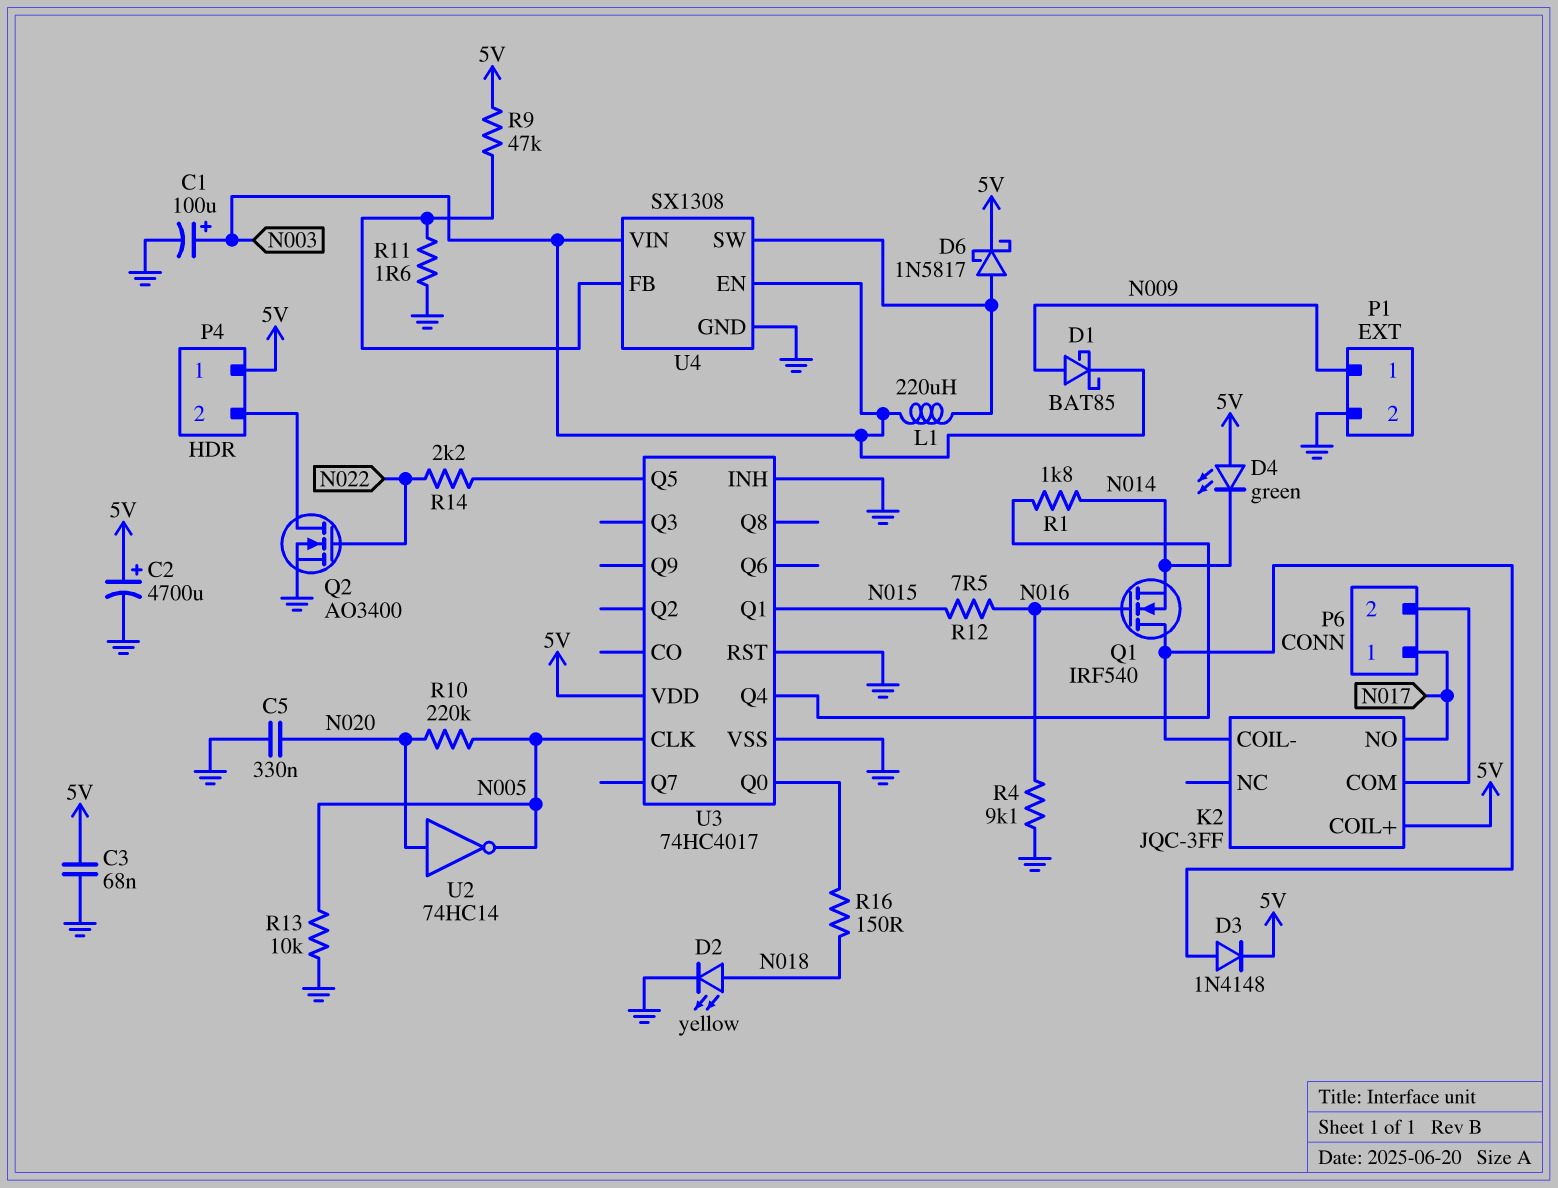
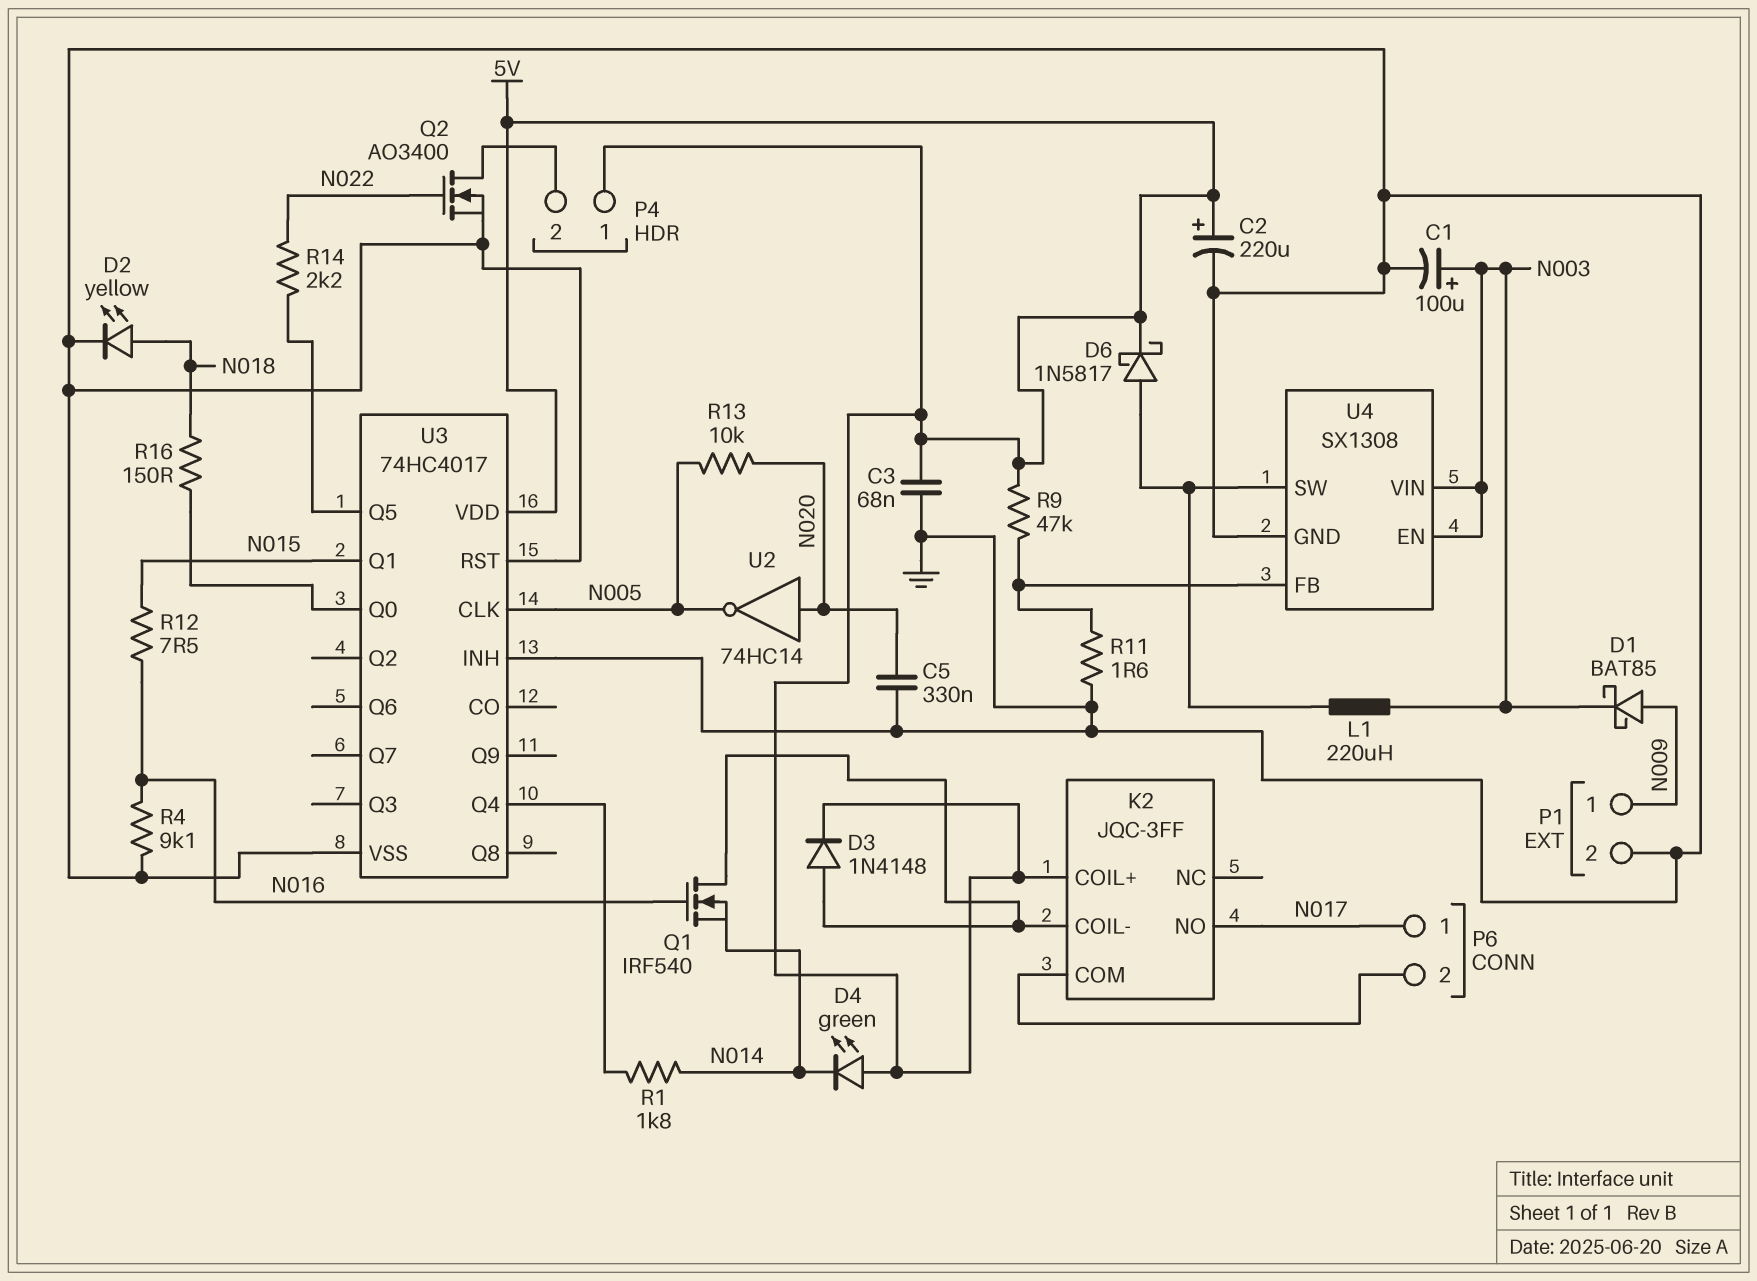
C2: 4700uF (plus 5V, minus GND) -> 220uF (plus 5V, minus GND)
R10: 220k (N005, N020) -> none
R13: 10k (GND, N005) -> 10k (N005, N020)

